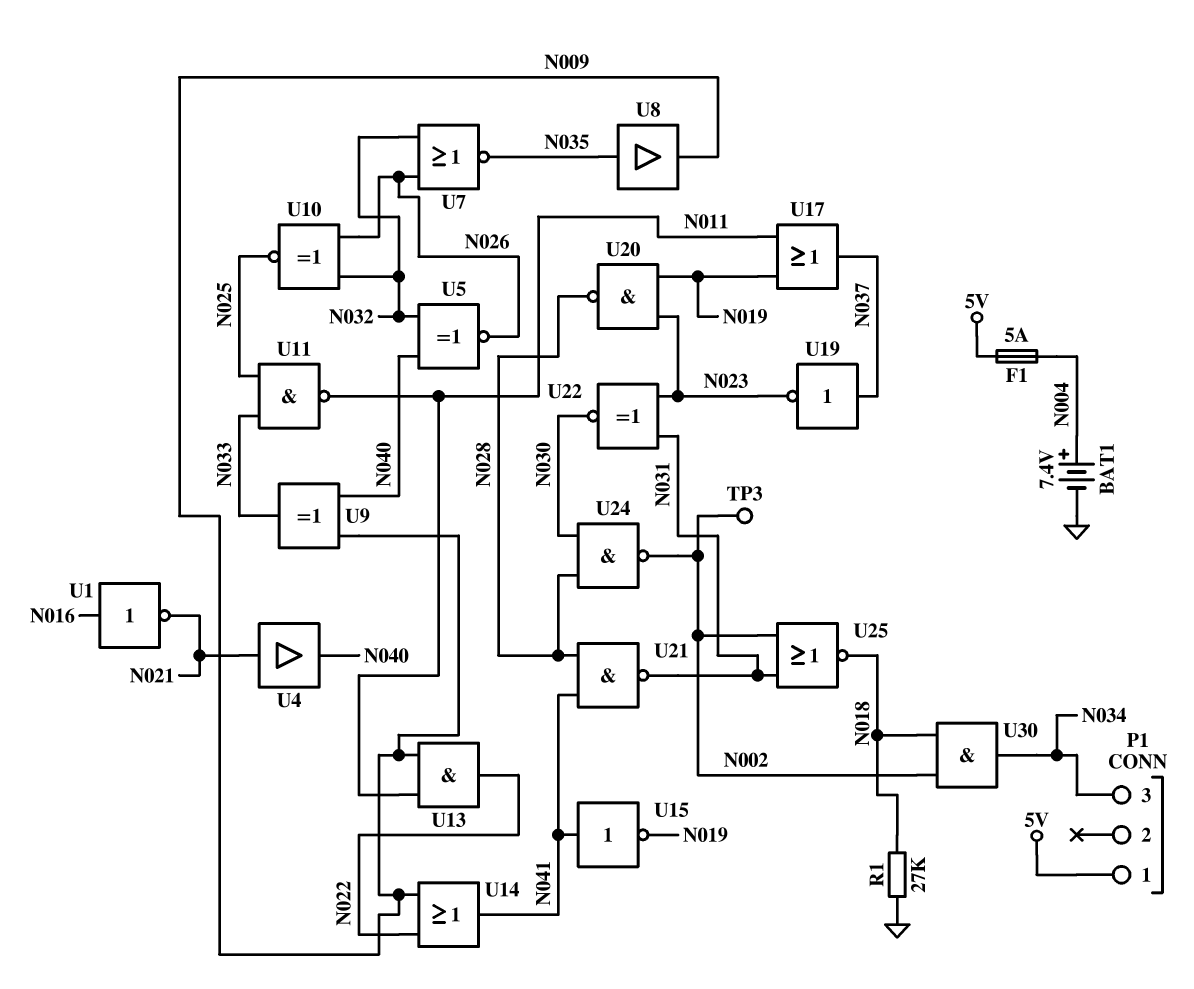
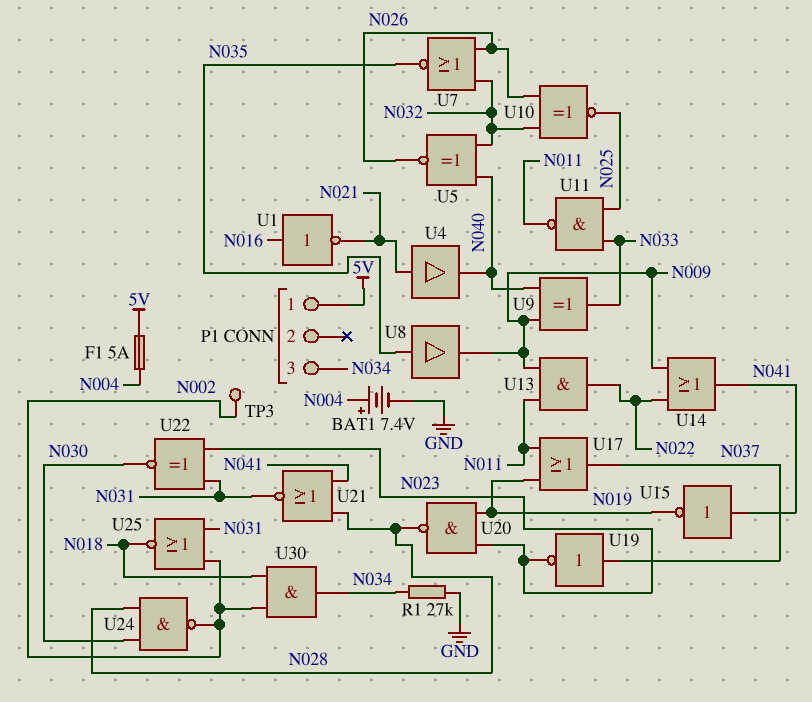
R1: 27k (GND, N018) -> 27k (GND, N034)
U21: NAND (in N028, in N041, out N031) -> NOR (in N028, in N041, out N031)

